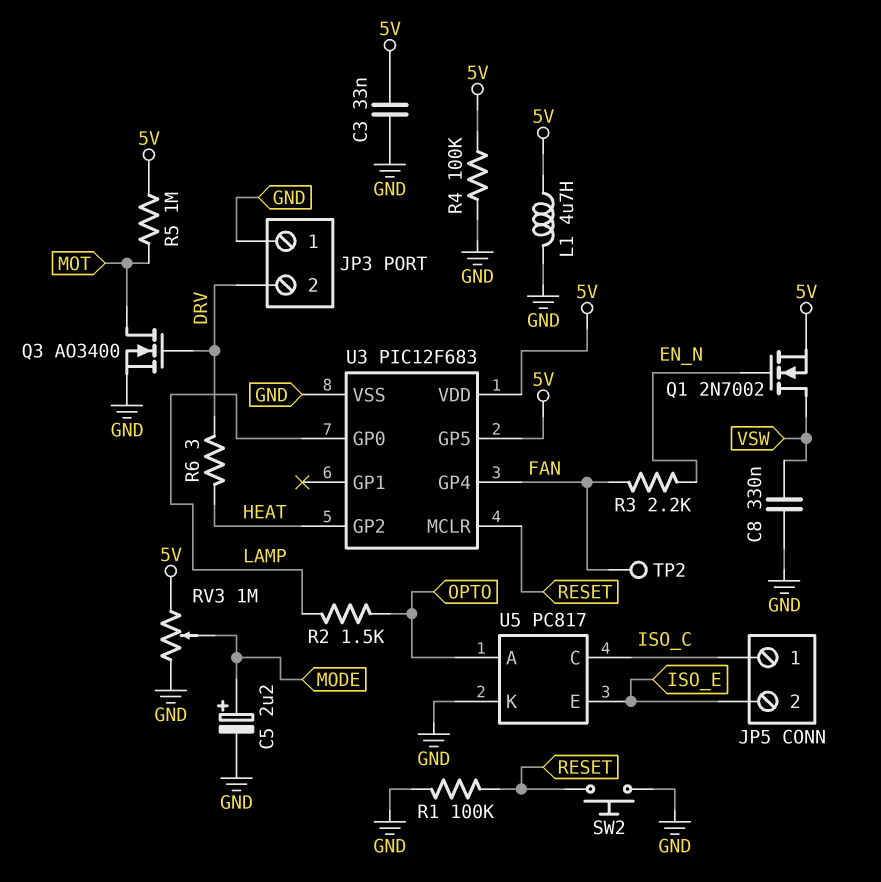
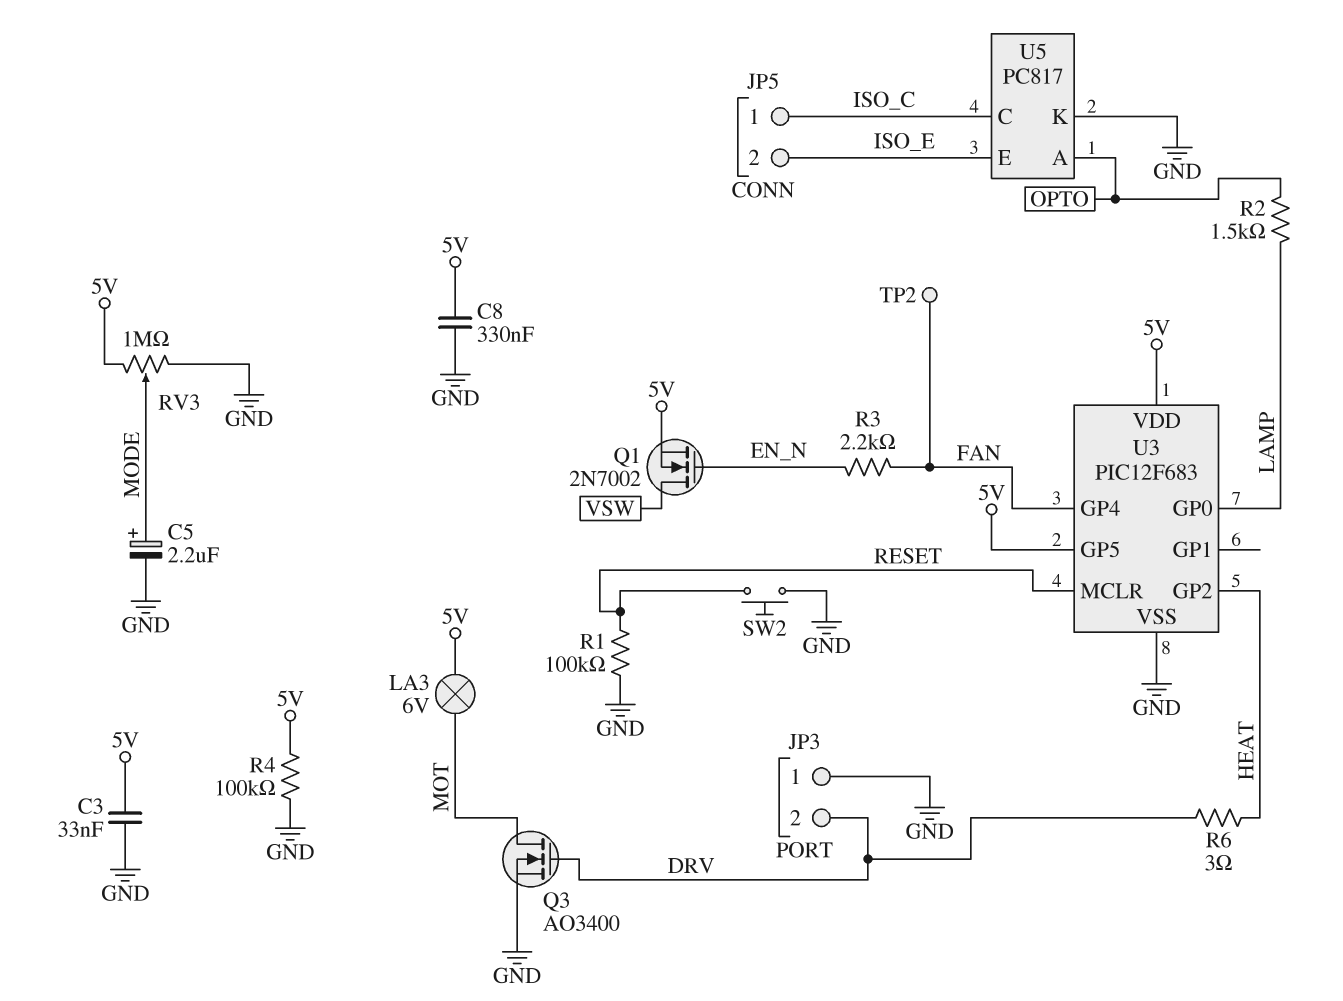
C8: 330nF (GND, VSW) -> 330nF (5V, GND)
L1: 4.7uH (5V, GND) -> none
LA3: none -> lamp 6V (5V, MOT)
R5: 1M (5V, MOT) -> none

